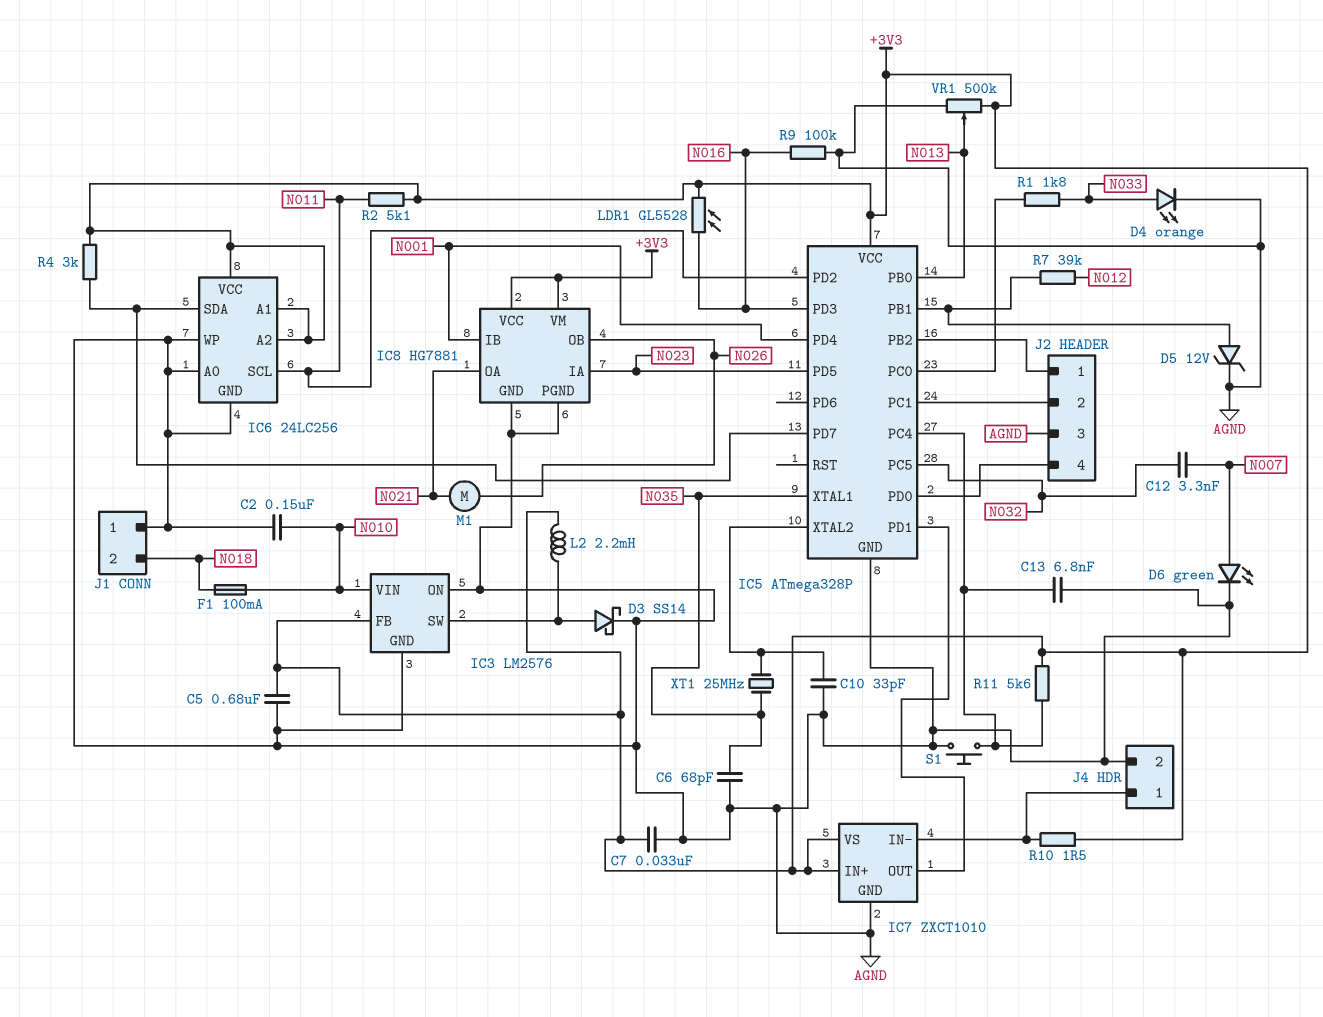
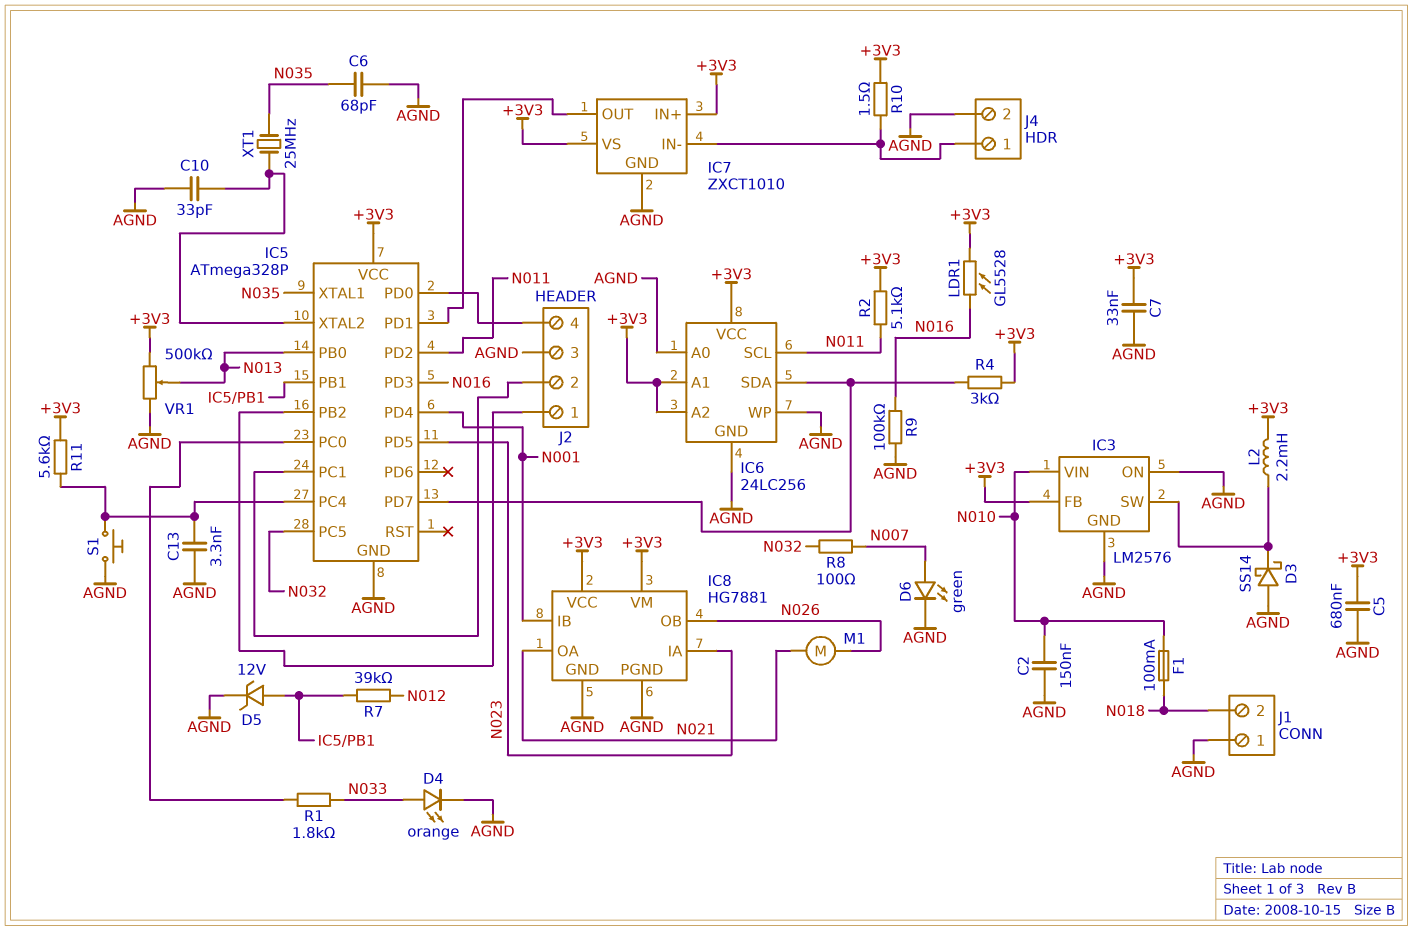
C12: 3.3nF (N007, N032) -> none
C13: 6.8nF (AGND, IC5/PC4) -> 3.3nF (AGND, IC5/PC4)
D3: schottky SS14 (A IC3/SW, K AGND) -> schottky SS14 (A AGND, K IC3/SW)
R8: none -> 100 (N007, N032)

